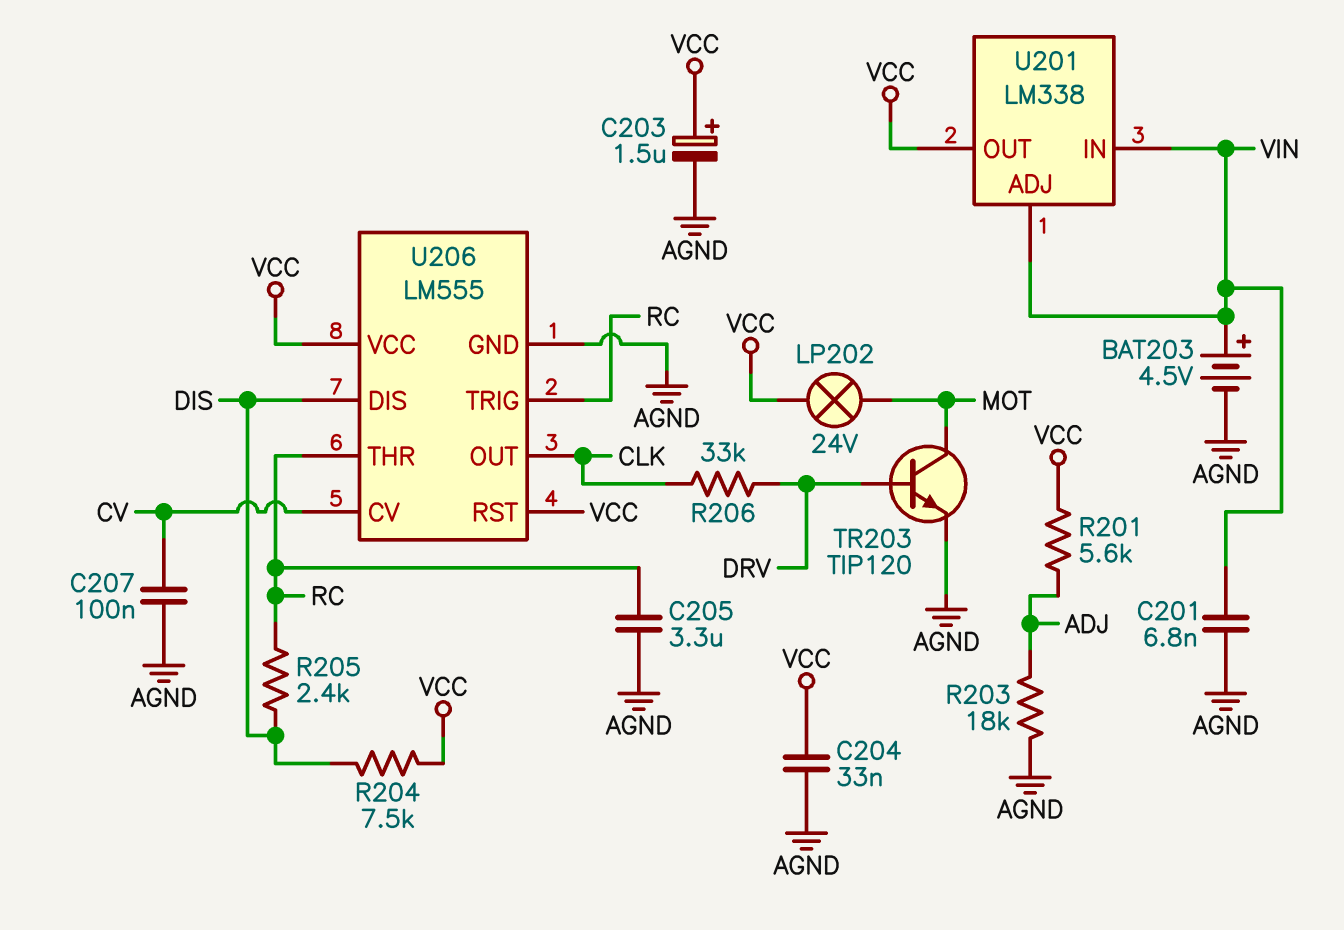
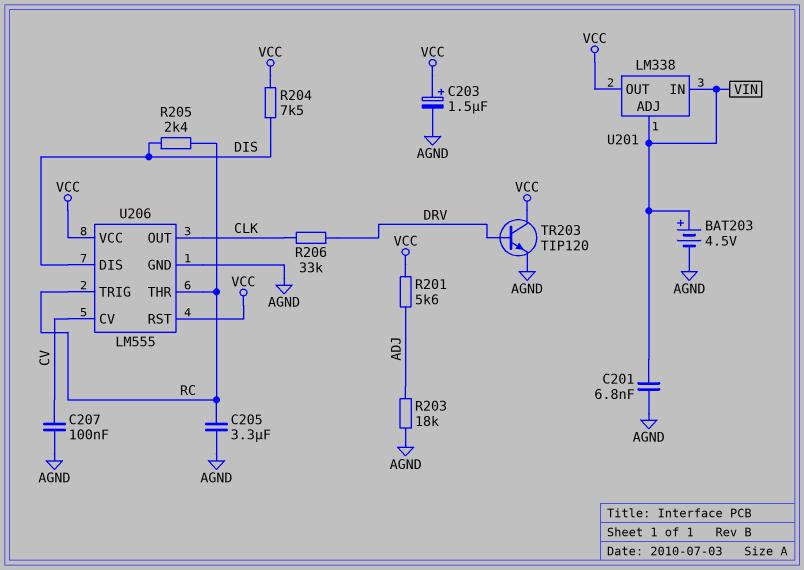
C204: 33nF (AGND, VCC) -> none
LP202: lamp 24V (MOT, VCC) -> none
TR203: NPN TIP120 (B DRV, C MOT, E AGND) -> NPN TIP120 (B DRV, C VCC, E AGND)

